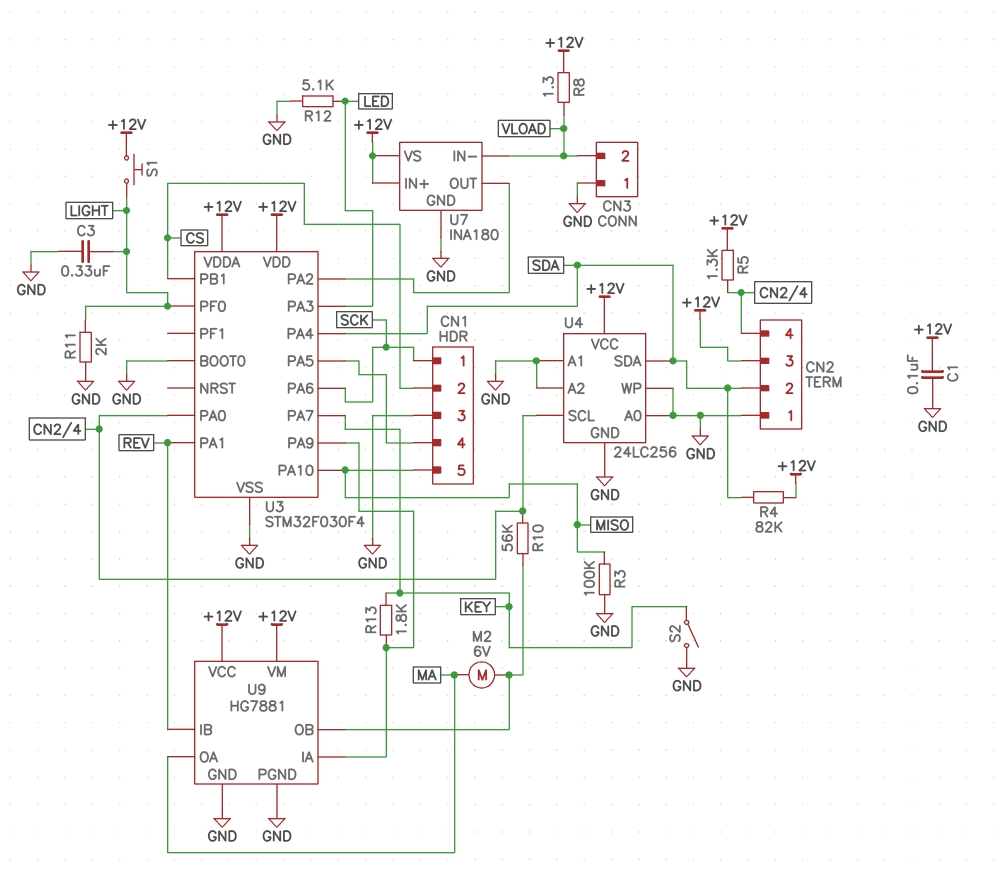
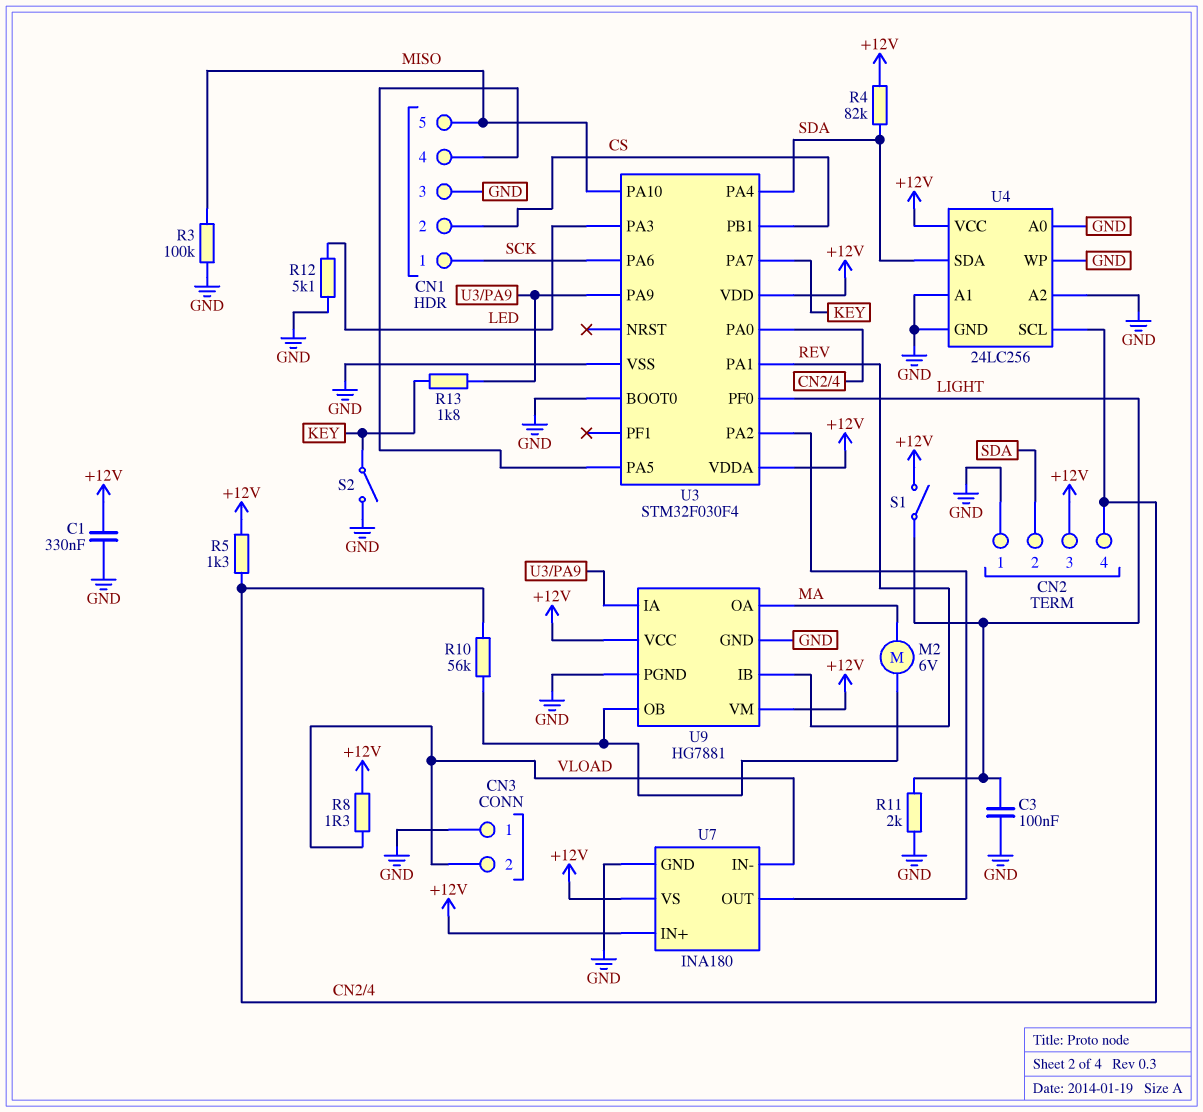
C1: 100nF (+12V, GND) -> 330nF (+12V, GND)
C3: 330nF (GND, LIGHT) -> 100nF (GND, LIGHT)
S1: button (+12V, LIGHT) -> switch (+12V, LIGHT)

